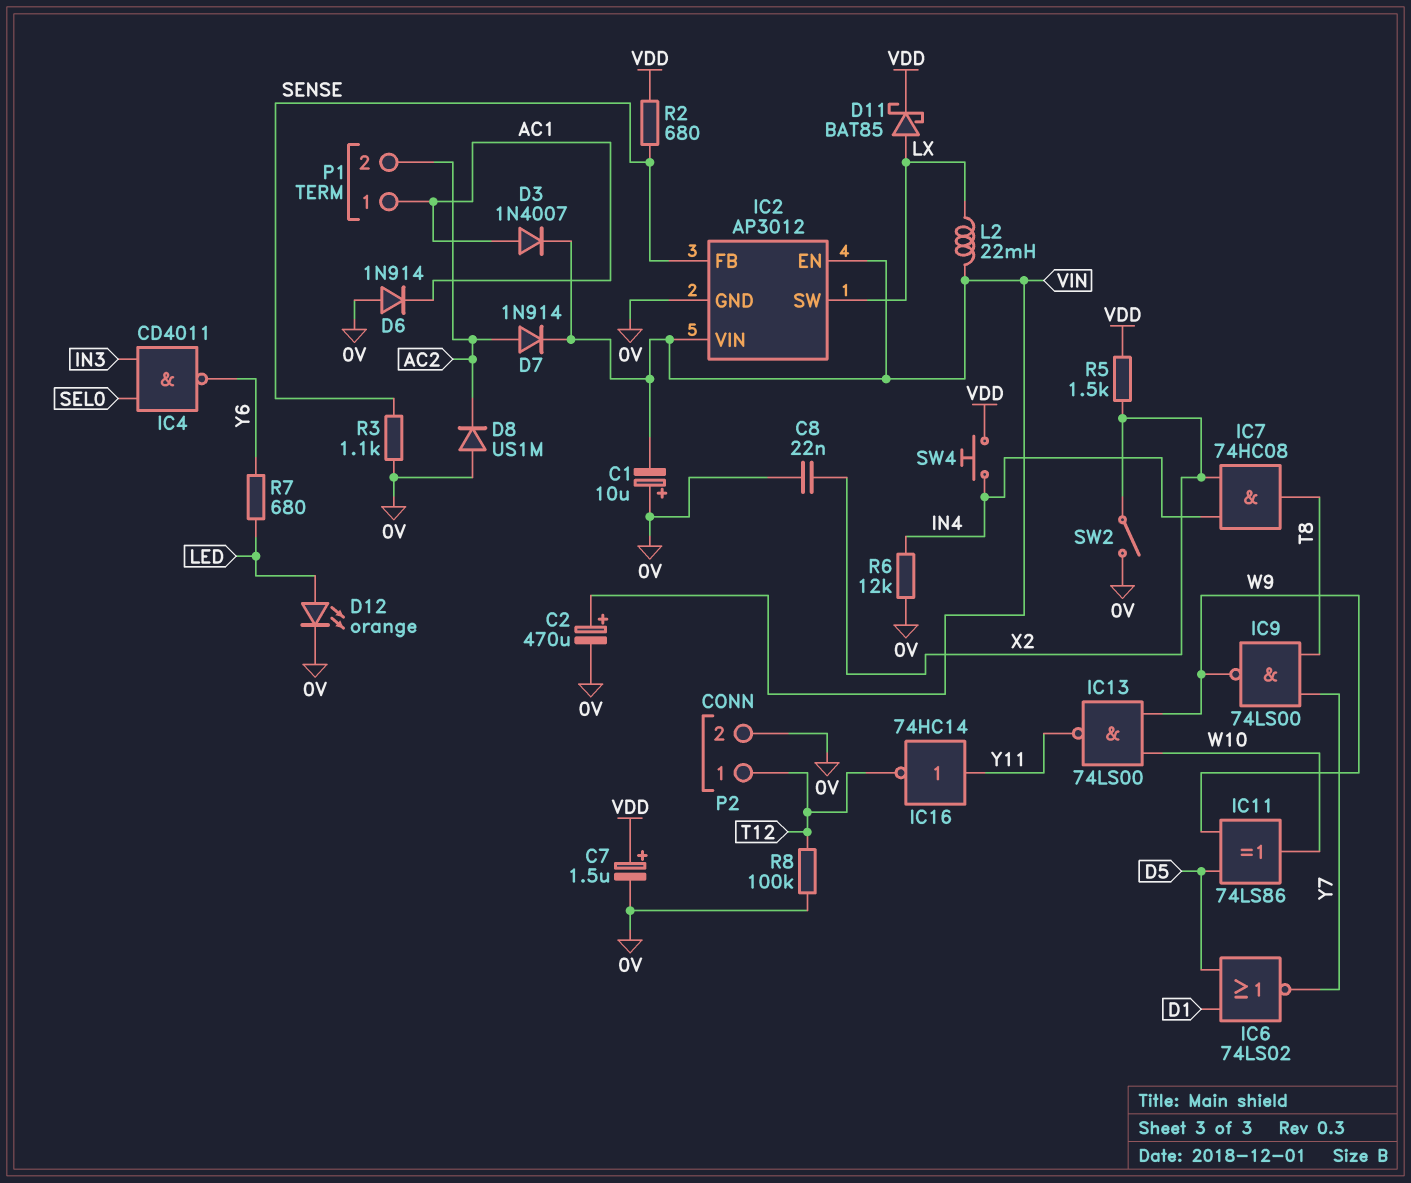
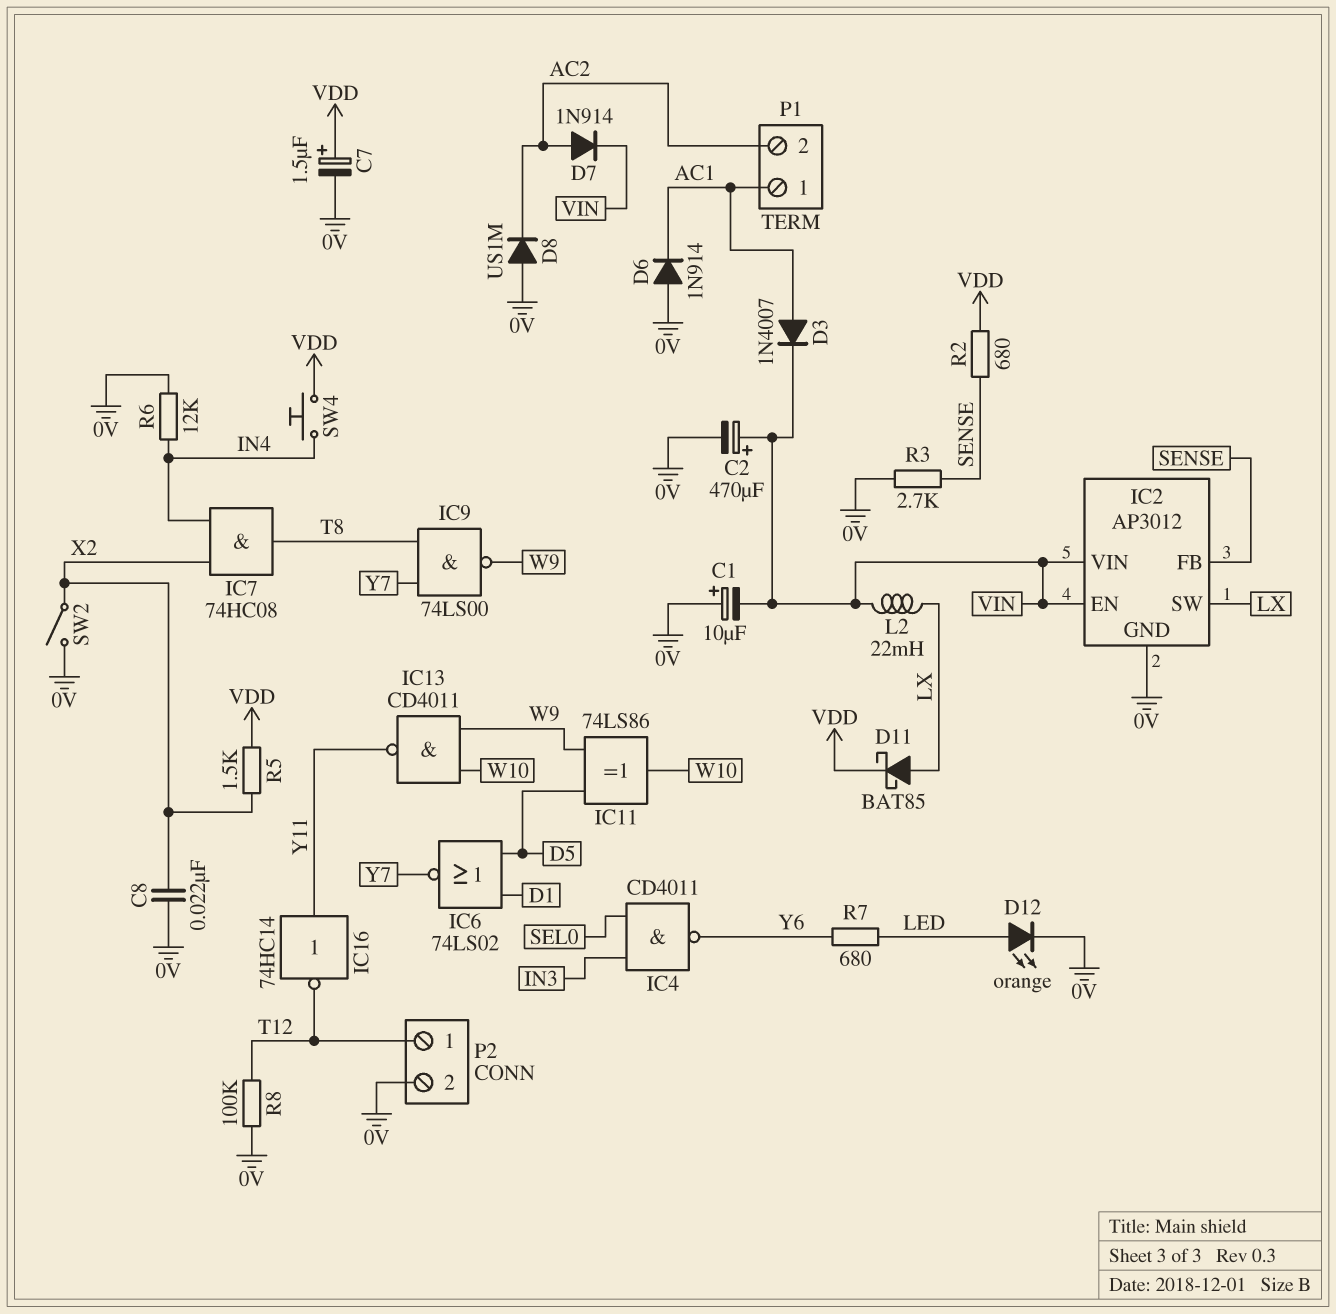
IC13: NAND 74LS00 (in W9, in W10, out Y11) -> NAND CD4011 (in W9, in W10, out Y11)
R3: 1.1k (0V, SENSE) -> 2.7k (0V, SENSE)

